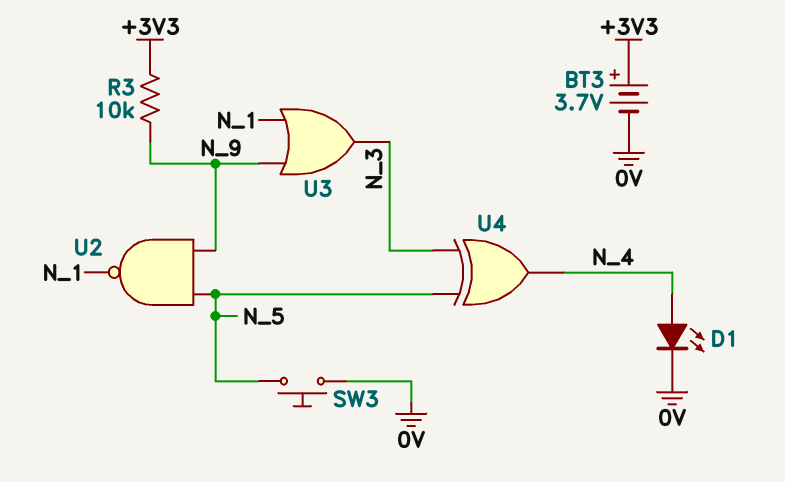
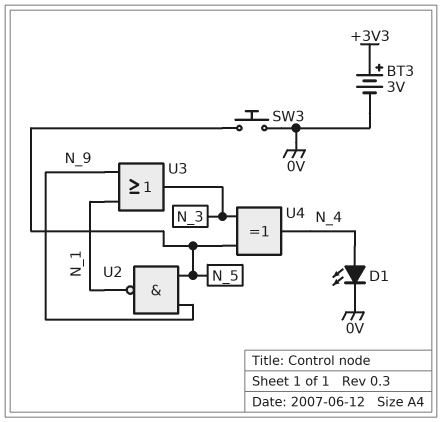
BT3: 3.7V (plus +3V3, minus 0V) -> 3V (plus +3V3, minus 0V)
R3: 10k (+3V3, N_9) -> none

